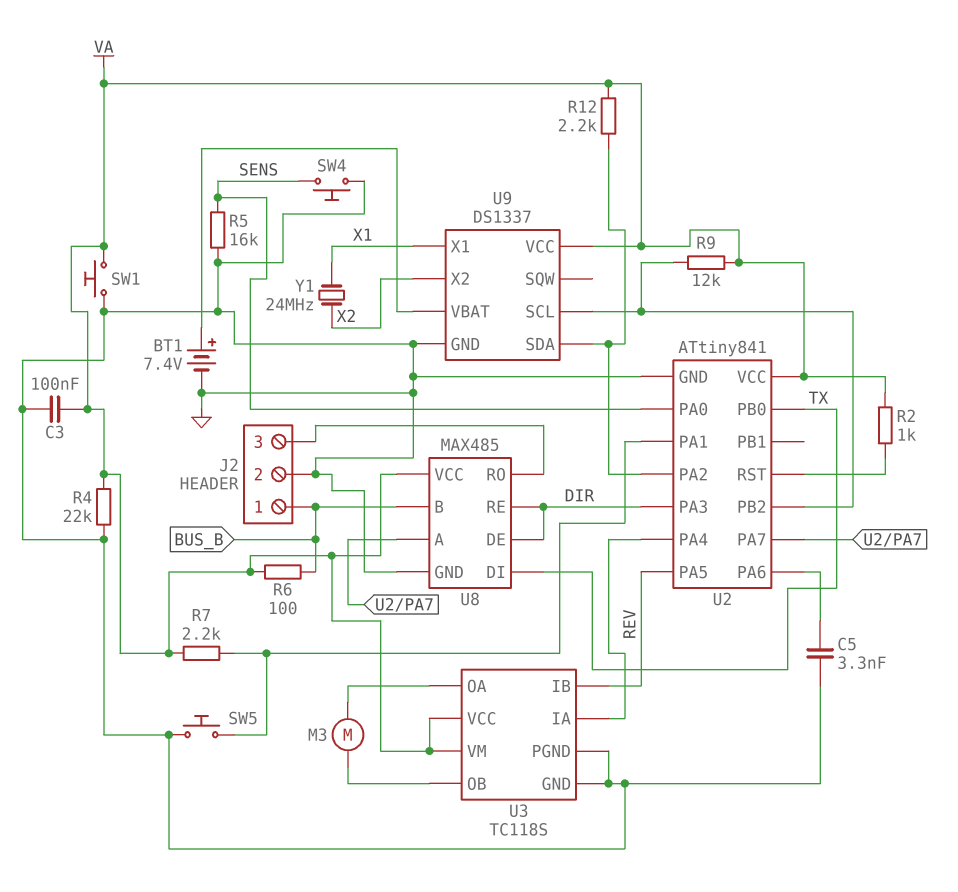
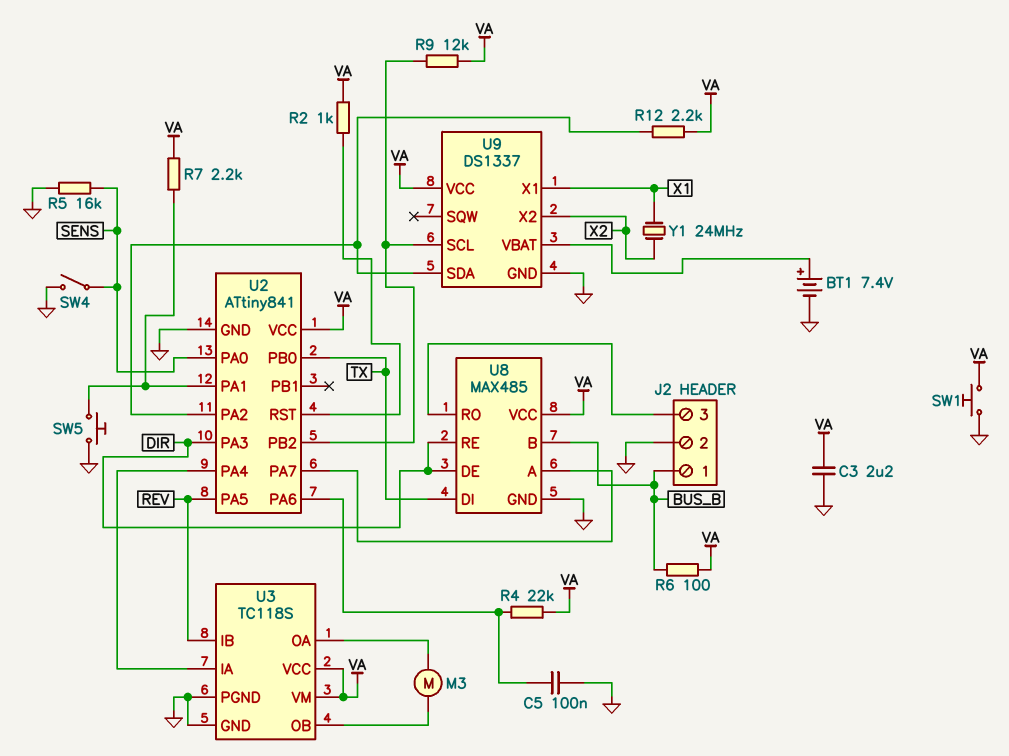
C3: 100nF (GND, VA) -> 2.2uF (GND, VA)
C5: 3.3nF (GND, U2/PA6) -> 100nF (GND, U2/PA6)
R4: 22k (GND, VA) -> 22k (U2/PA6, VA)
SW4: button (GND, SENS) -> switch (GND, SENS)

